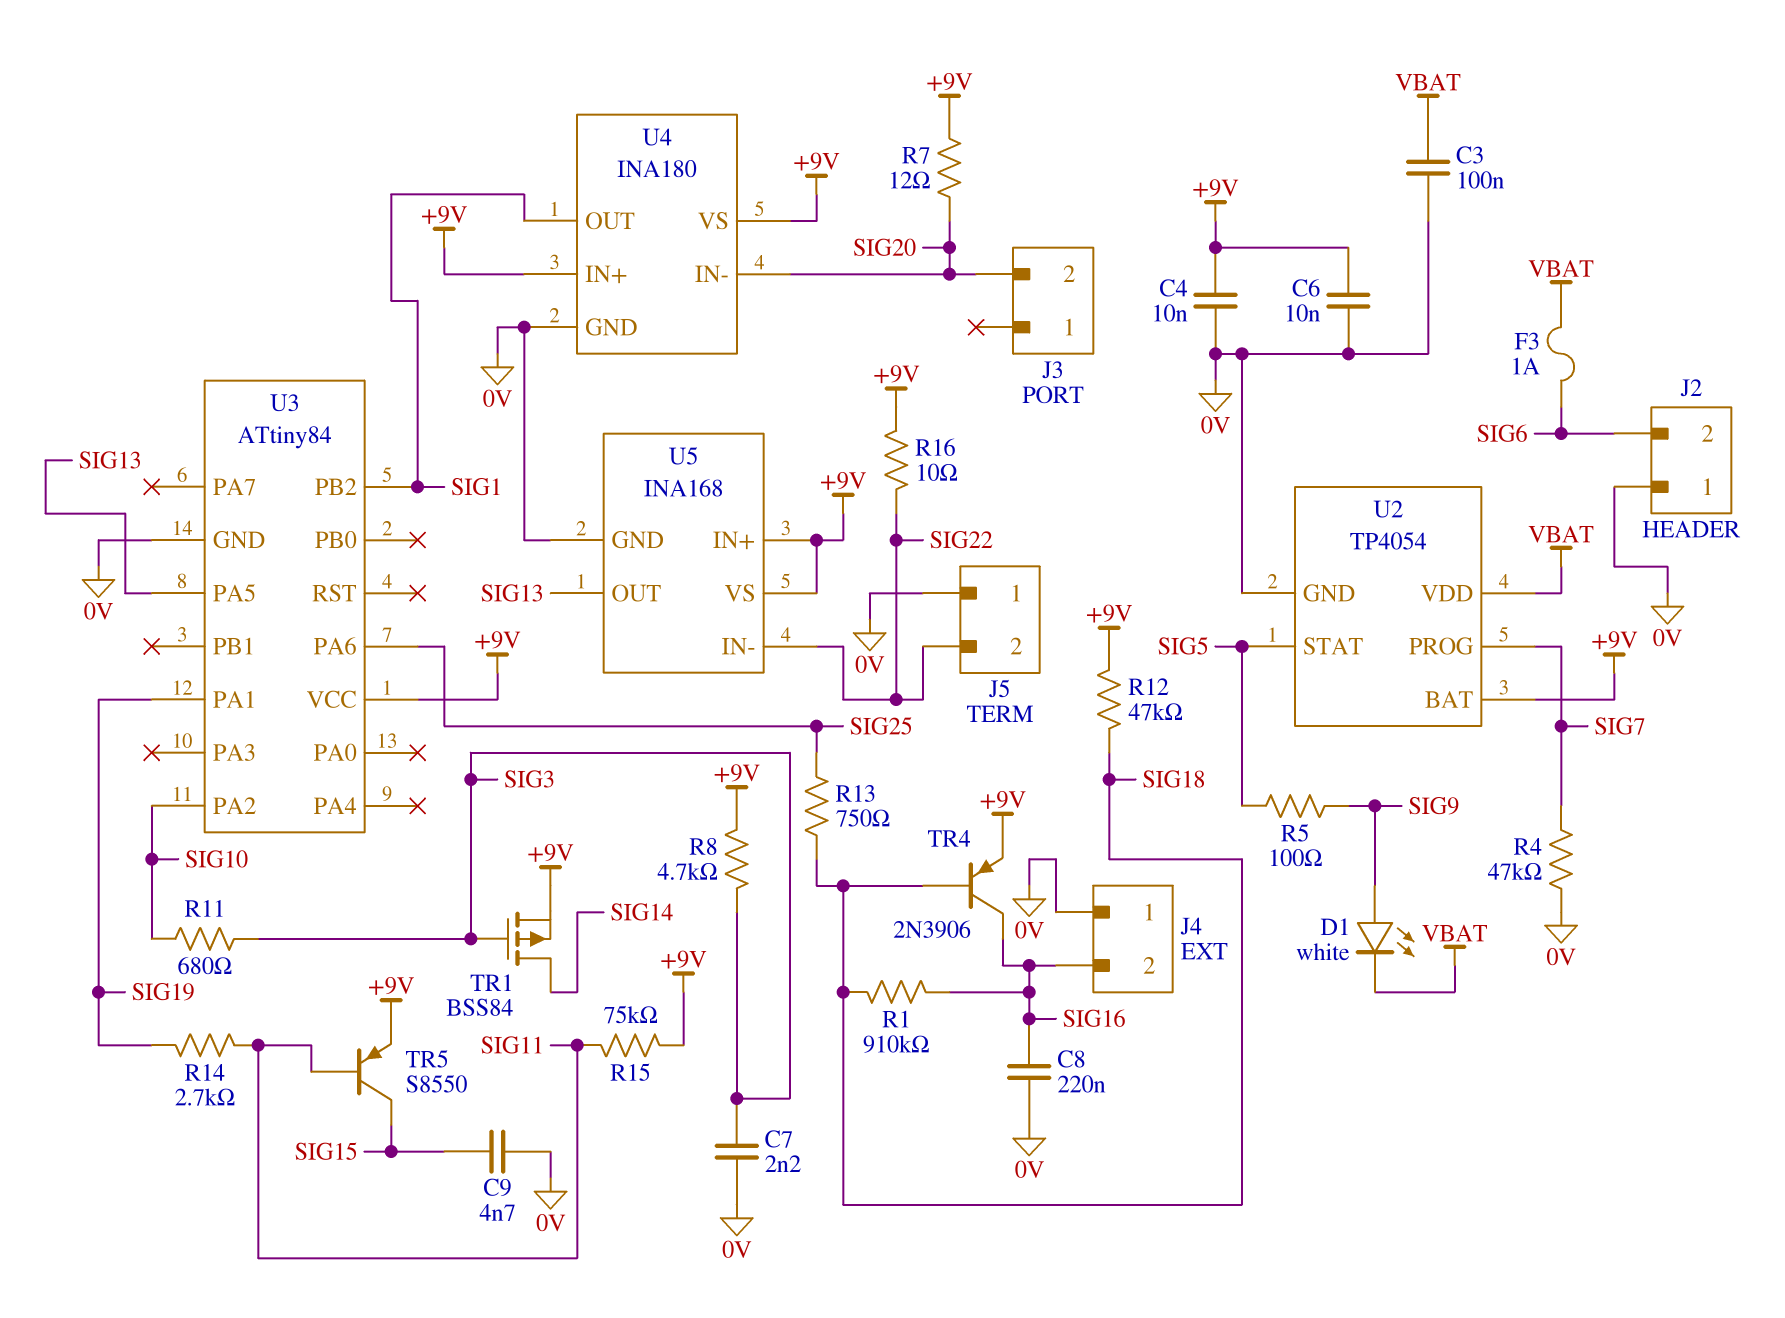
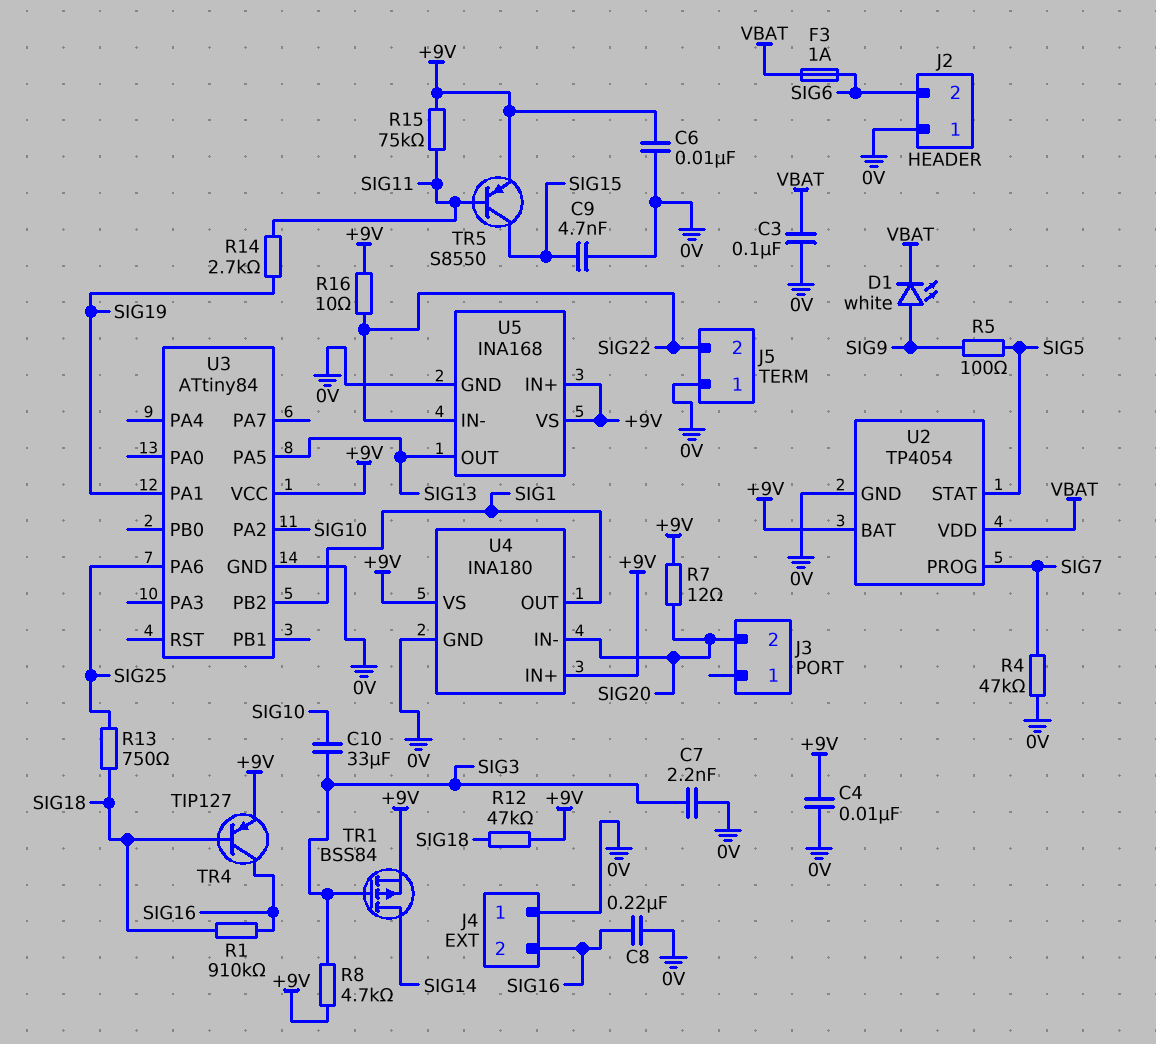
C10: none -> 33uF (SIG3, SIG10)
R11: 680 (SIG3, SIG10) -> none
TR4: PNP 2N3906 (B SIG18, C SIG16, E +9V) -> PNP TIP127 (B SIG18, C SIG16, E +9V)

